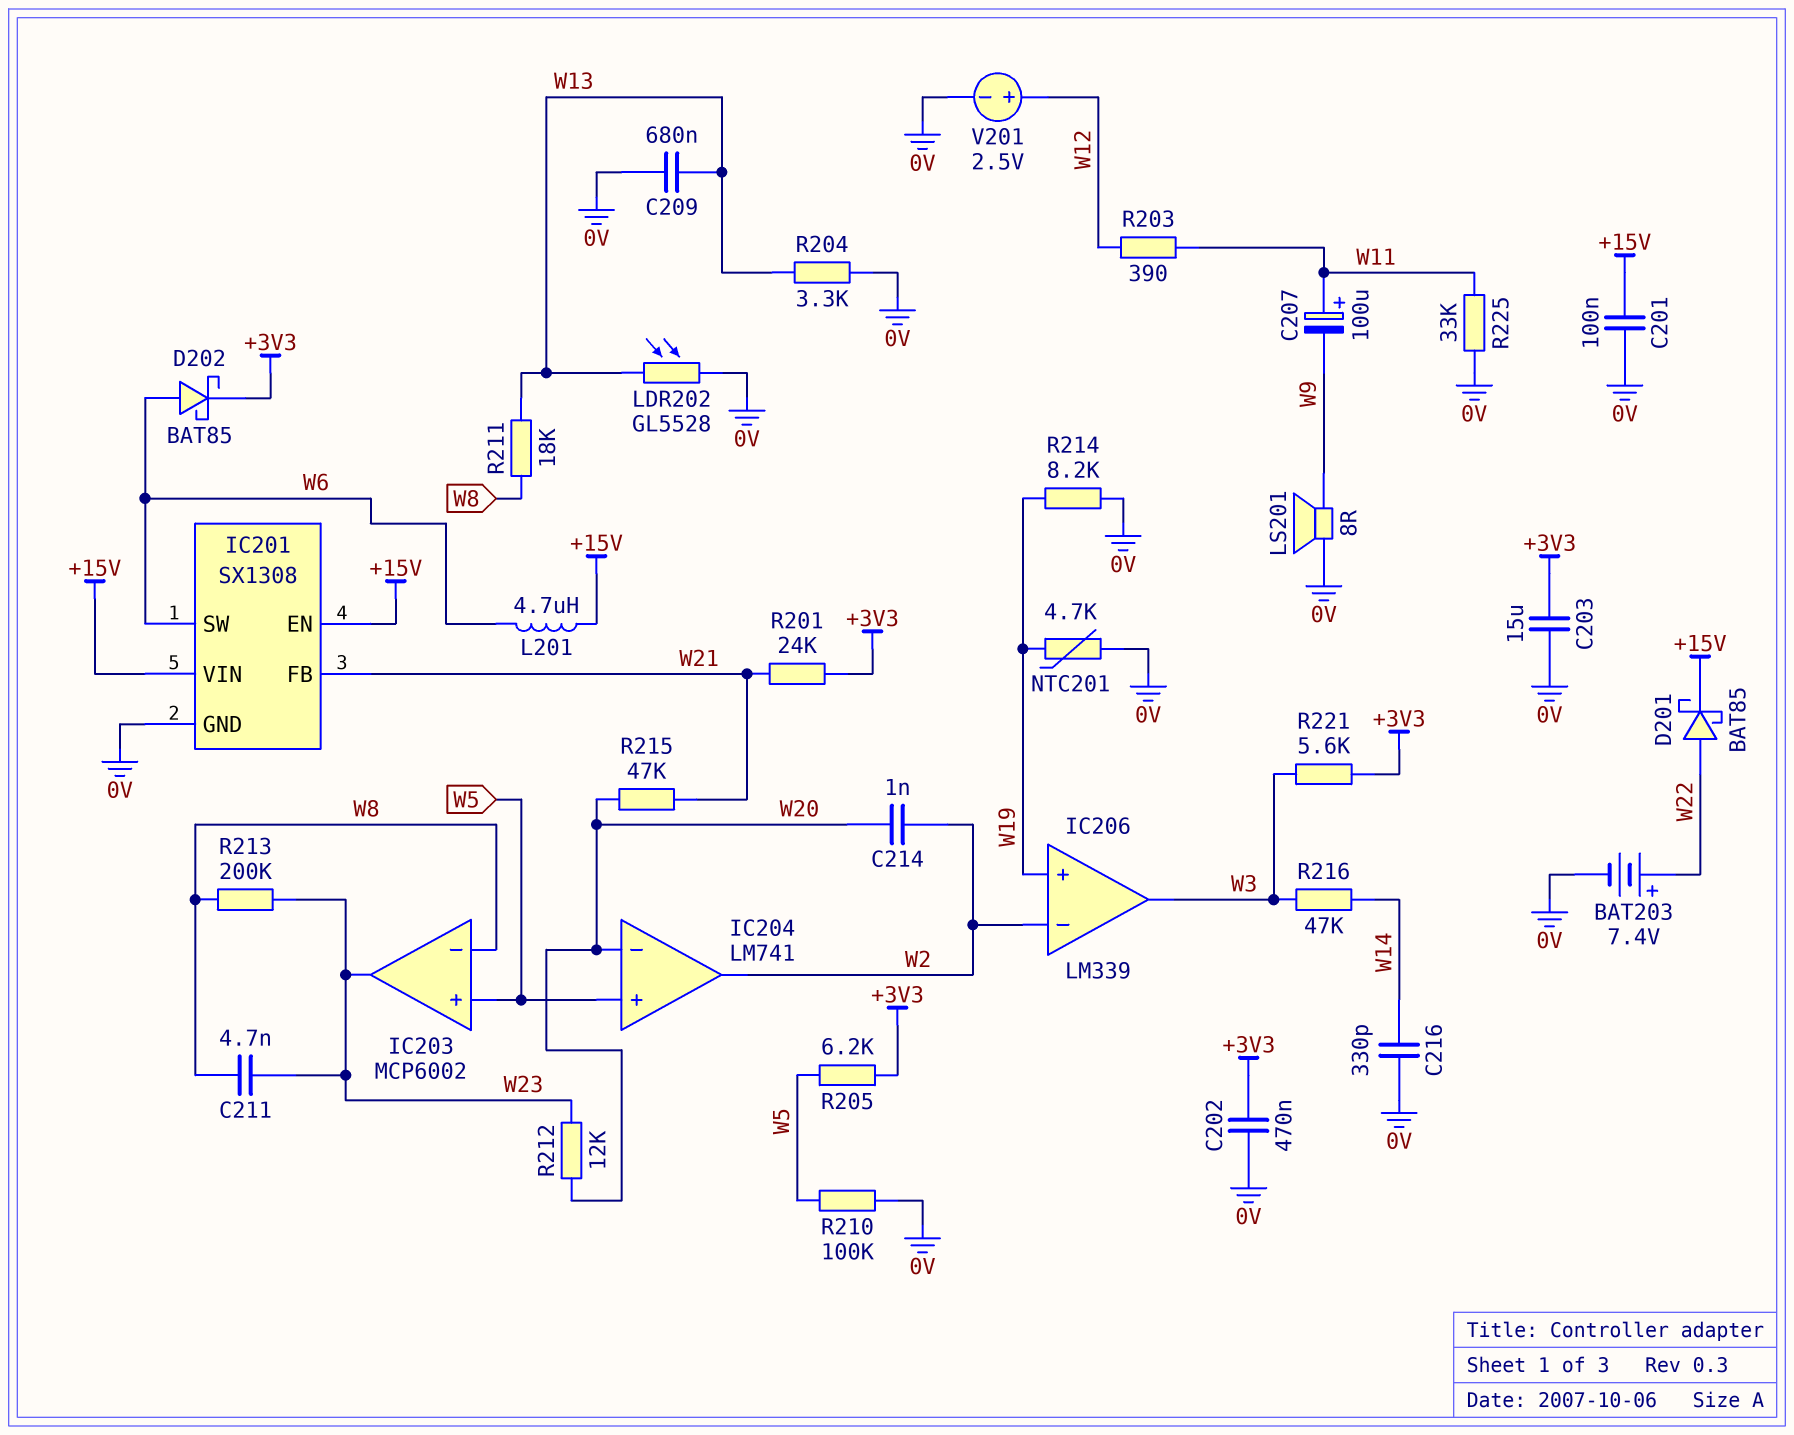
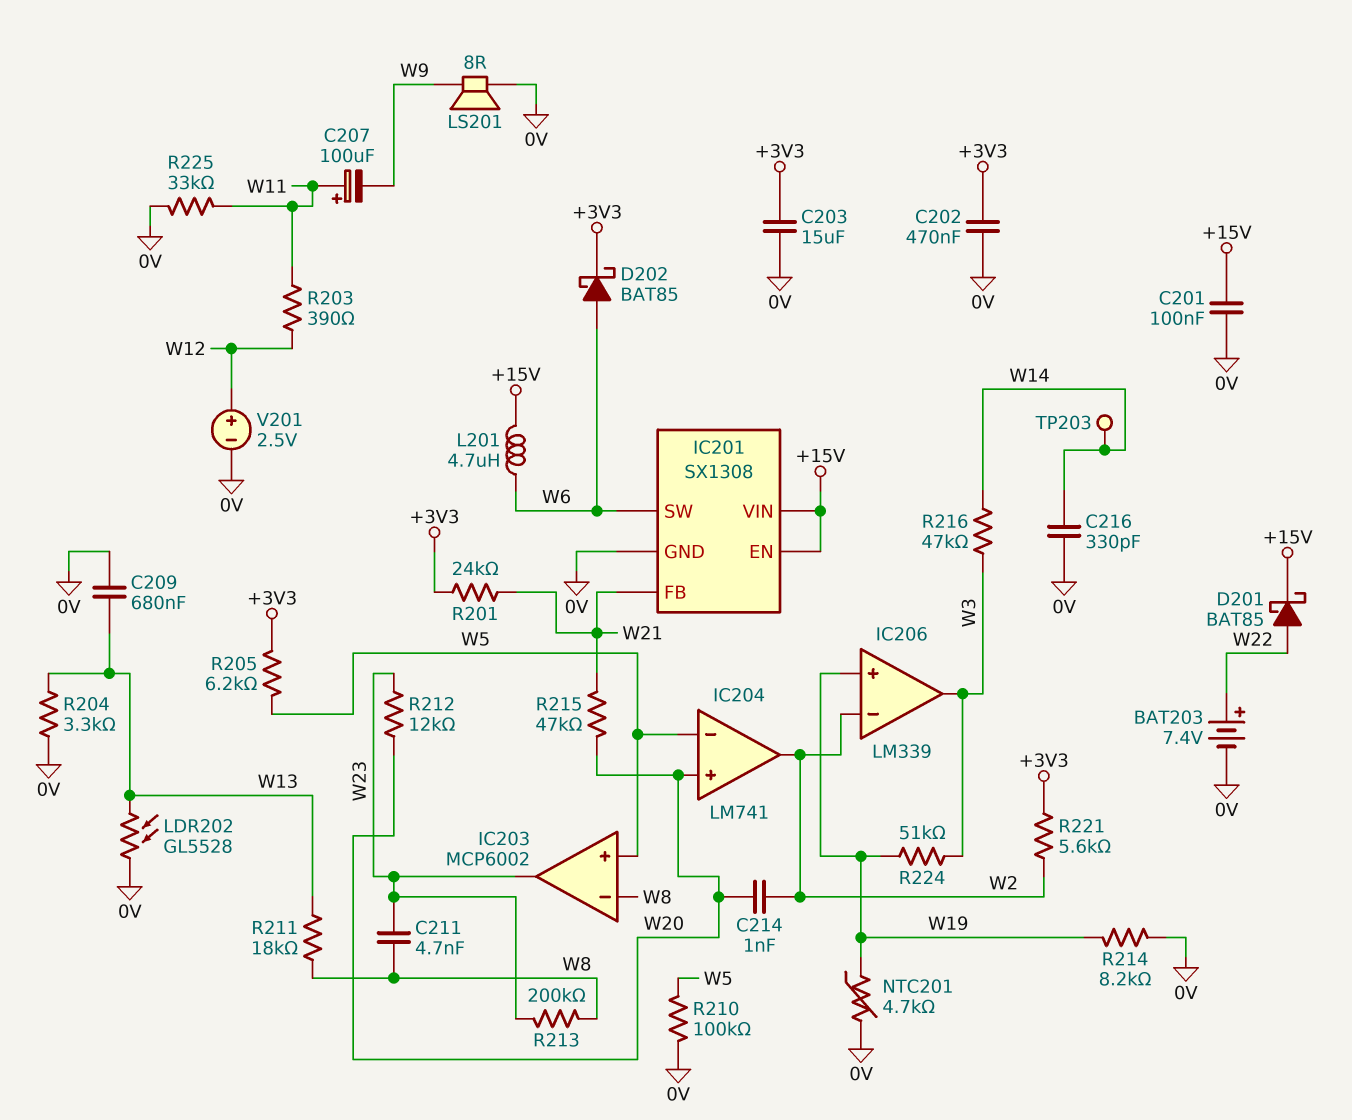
IC204 pin in+: W5 -> W20
IC204 pin in-: W20 -> W5
R221: 5.6k (+3V3, W3) -> 5.6k (+3V3, W2)
R224: none -> 51k (W3, W19)
TP203: none -> test point (W14)

